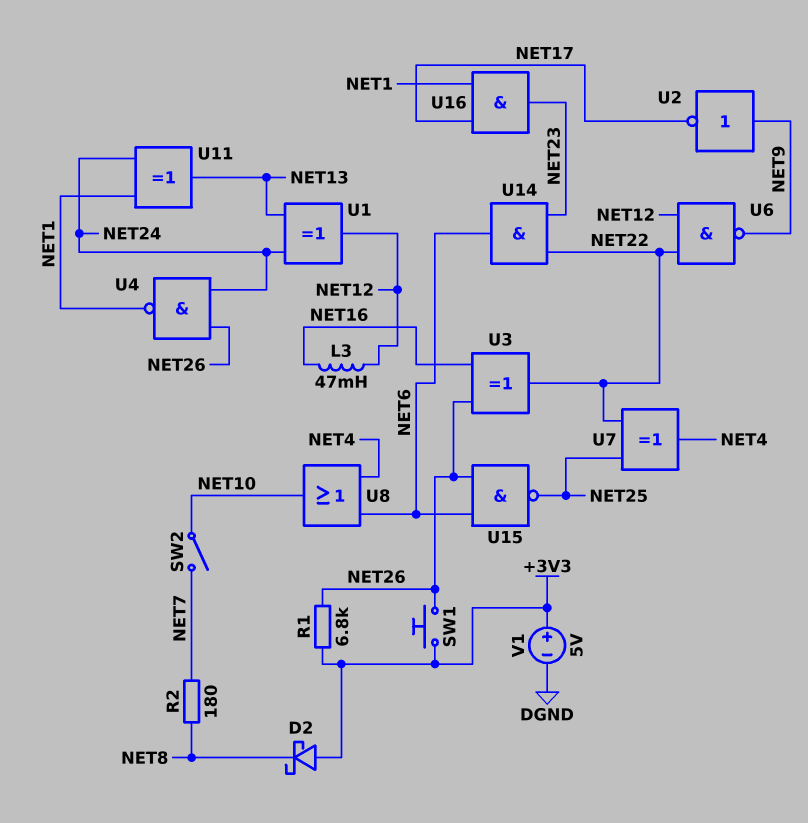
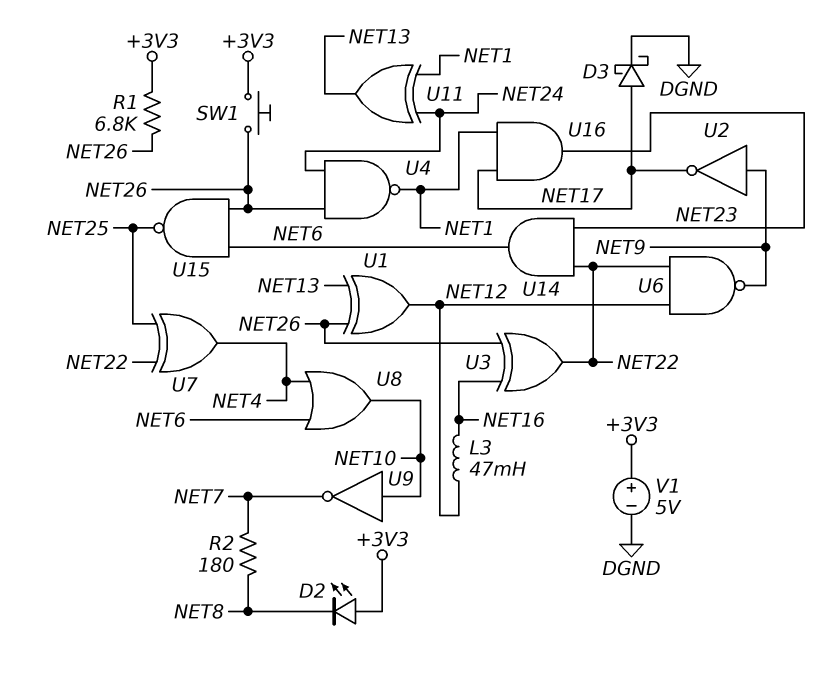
D2: schottky (A +3V3, K NET8) -> LED (A +3V3, K NET8)
D3: none -> schottky (A NET17, K DGND)
SW2: switch (NET7, NET10) -> none
U1: XOR (in NET13, in NET24, out NET12) -> XOR (in NET13, in NET26, out NET12)
U9: none -> NOT (in NET10, out NET7)

